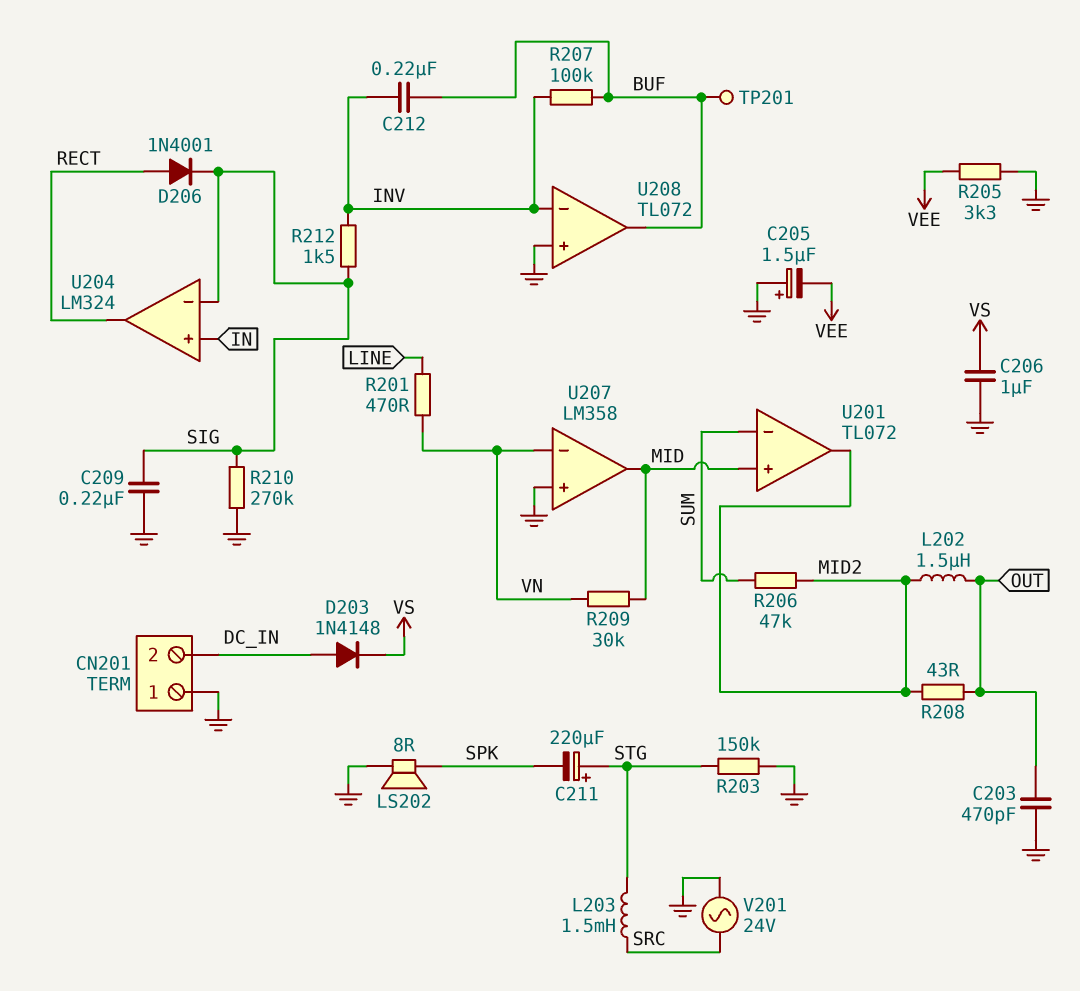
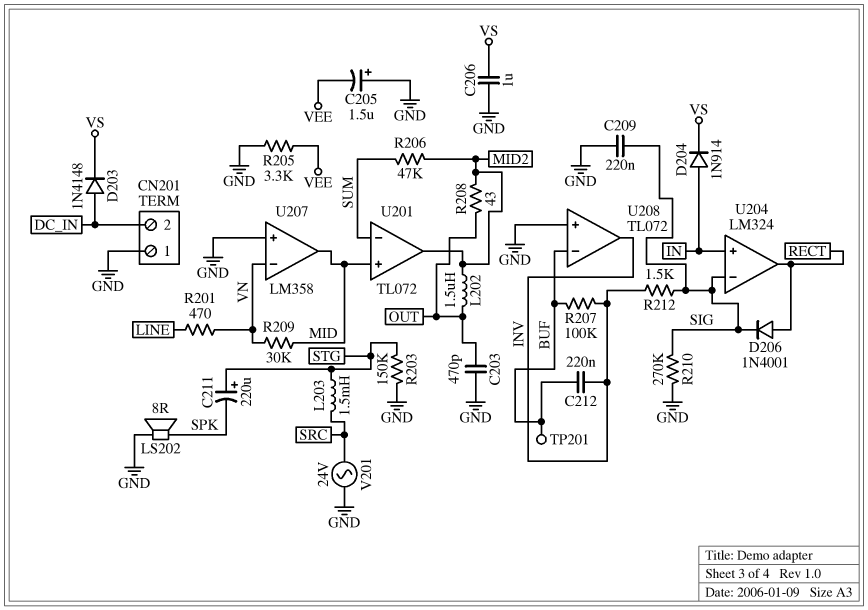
D204: none -> diode 1N914 (A IN, K VS)
U208 pin in-: INV -> BUF
U208 pin out: BUF -> INV

